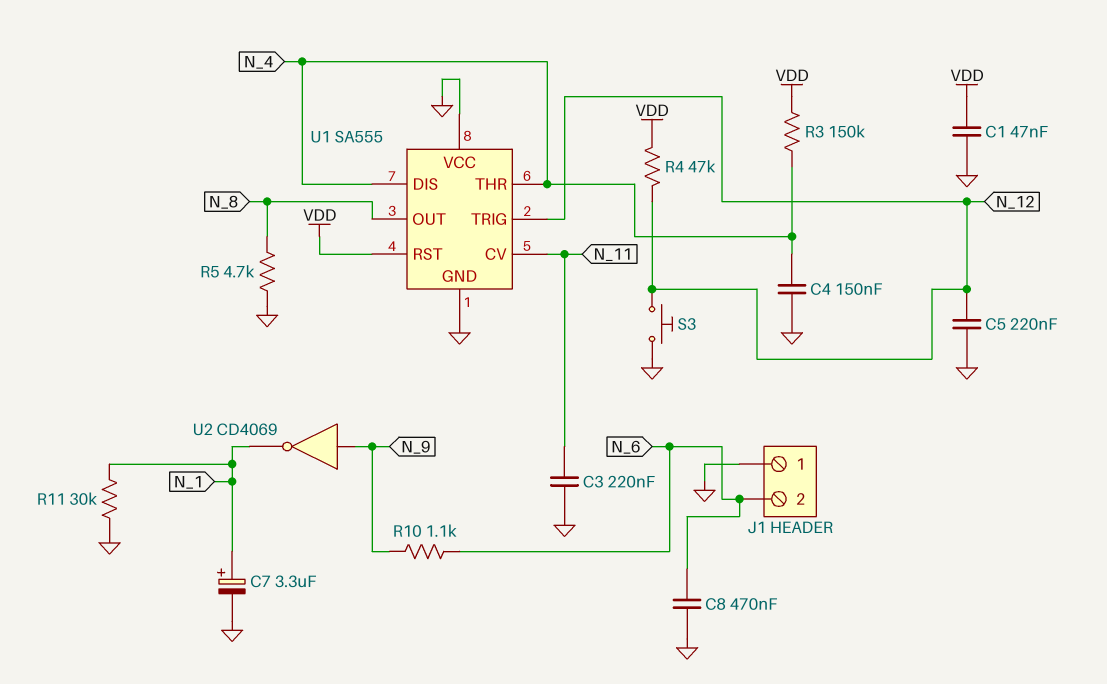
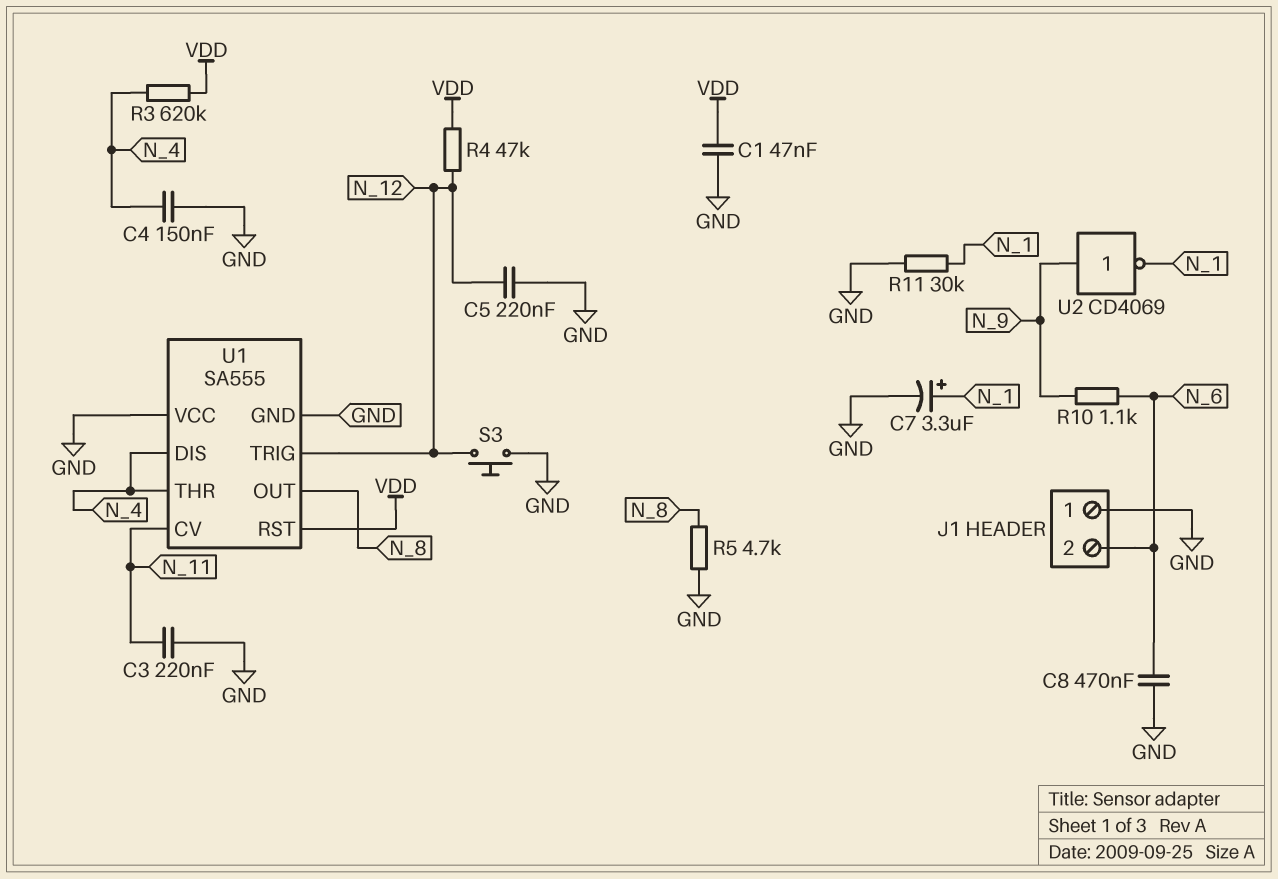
R3: 150k (N_4, VDD) -> 620k (N_4, VDD)

